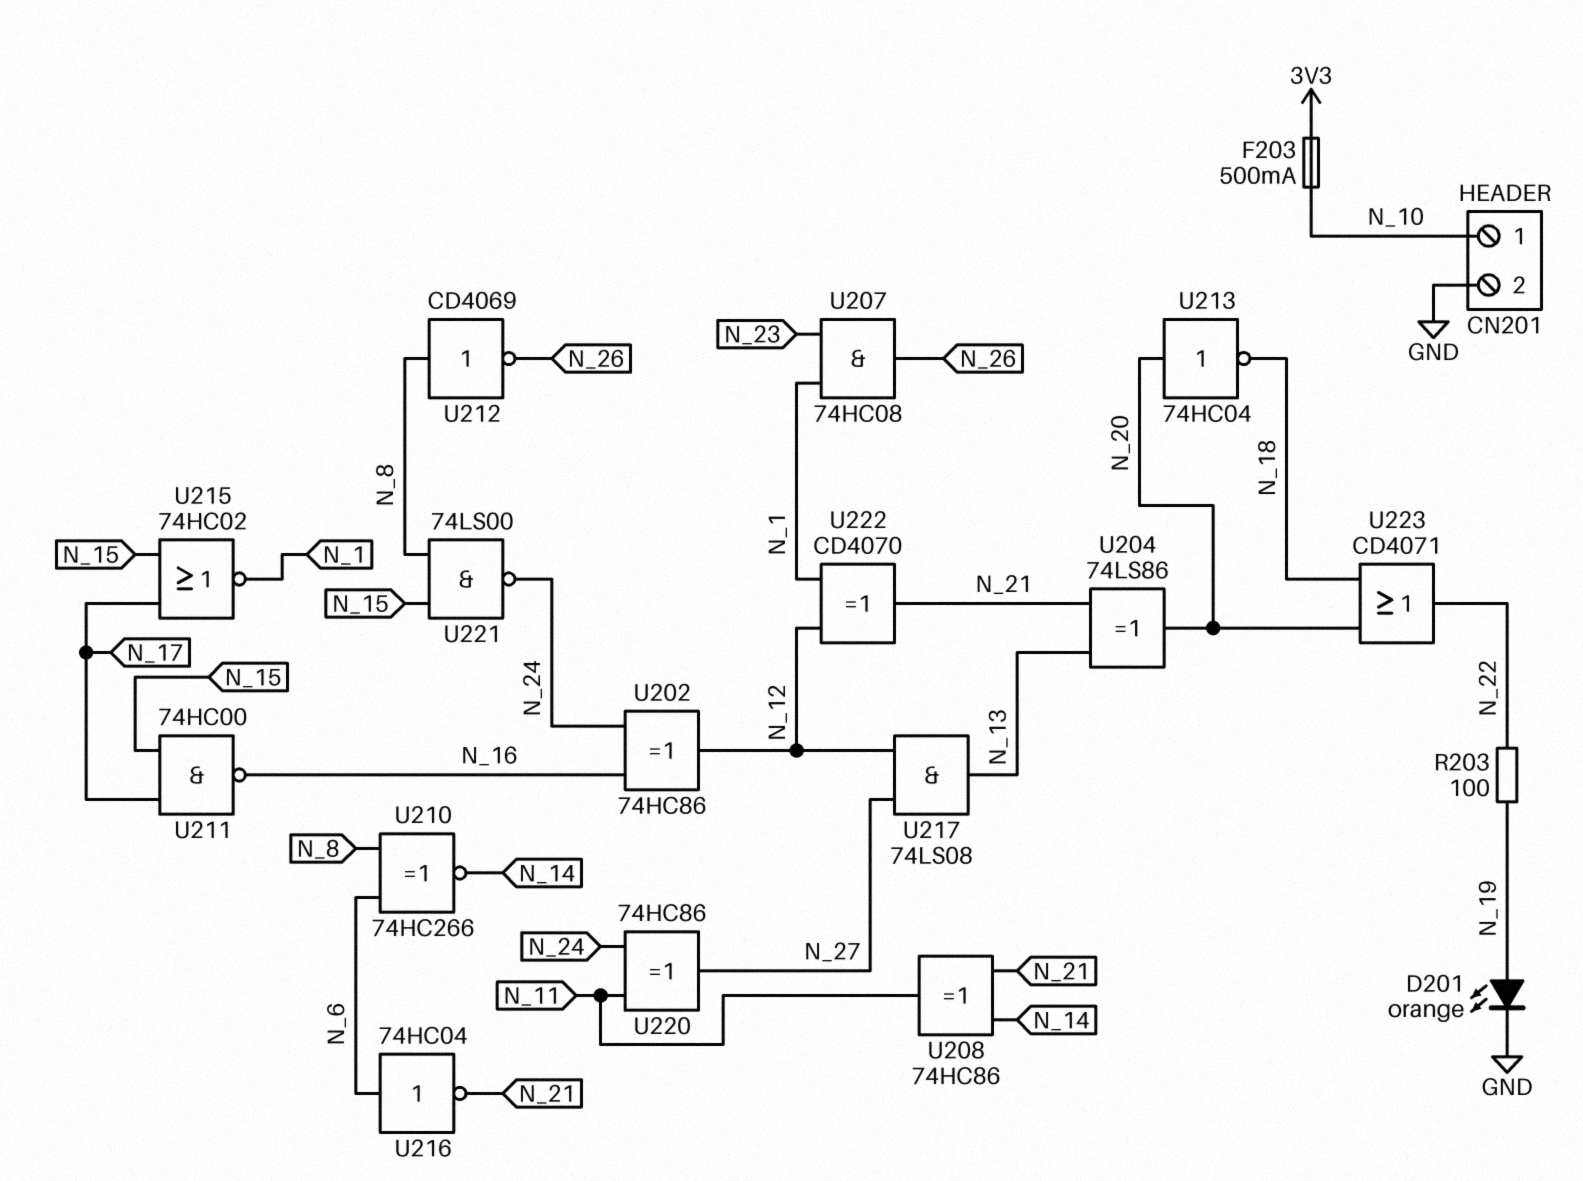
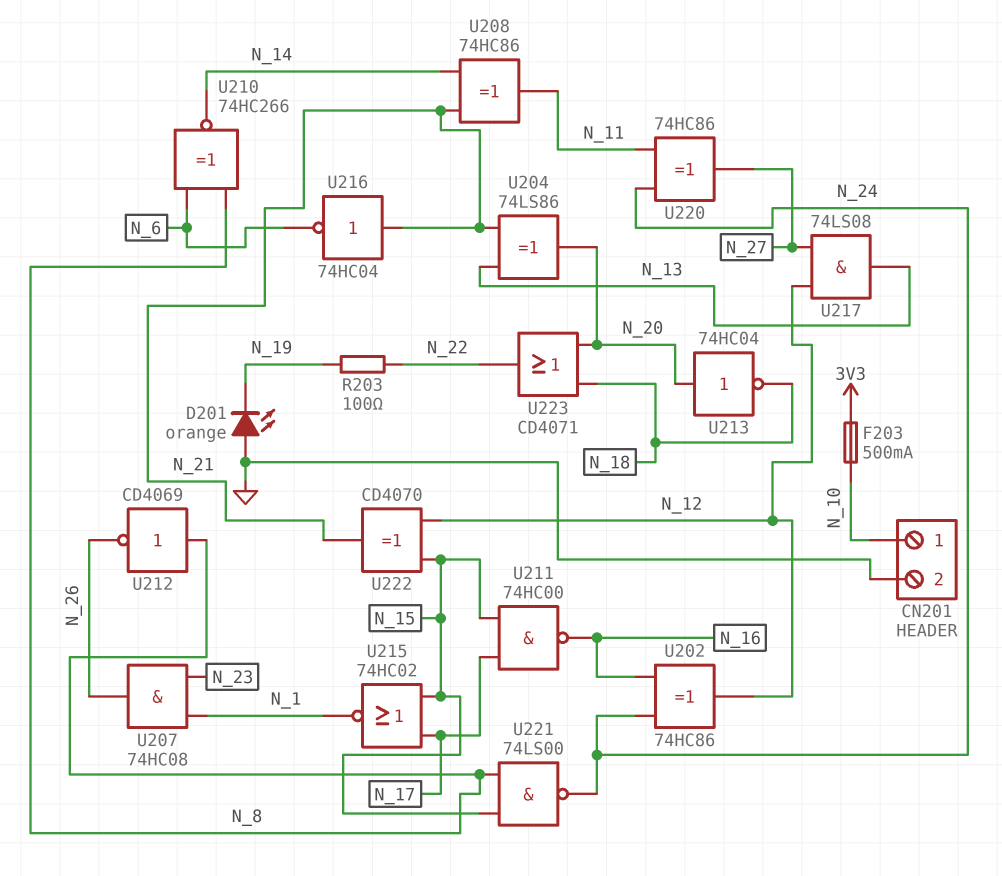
D201: LED orange (A N_19, K GND) -> LED orange (A GND, K N_19)
U216: NOT 74HC04 (in N_6, out N_21) -> NOT 74HC04 (in N_21, out N_6)
U222: XOR CD4070 (in N_1, in N_12, out N_21) -> XOR CD4070 (in N_12, in N_15, out N_21)

